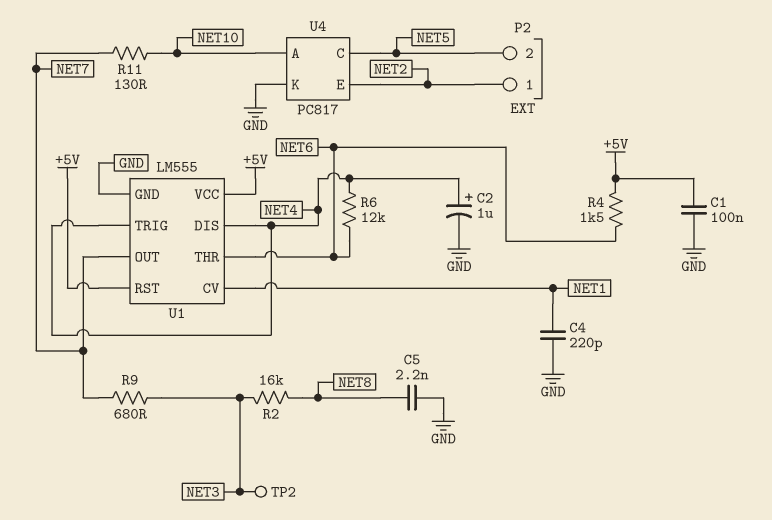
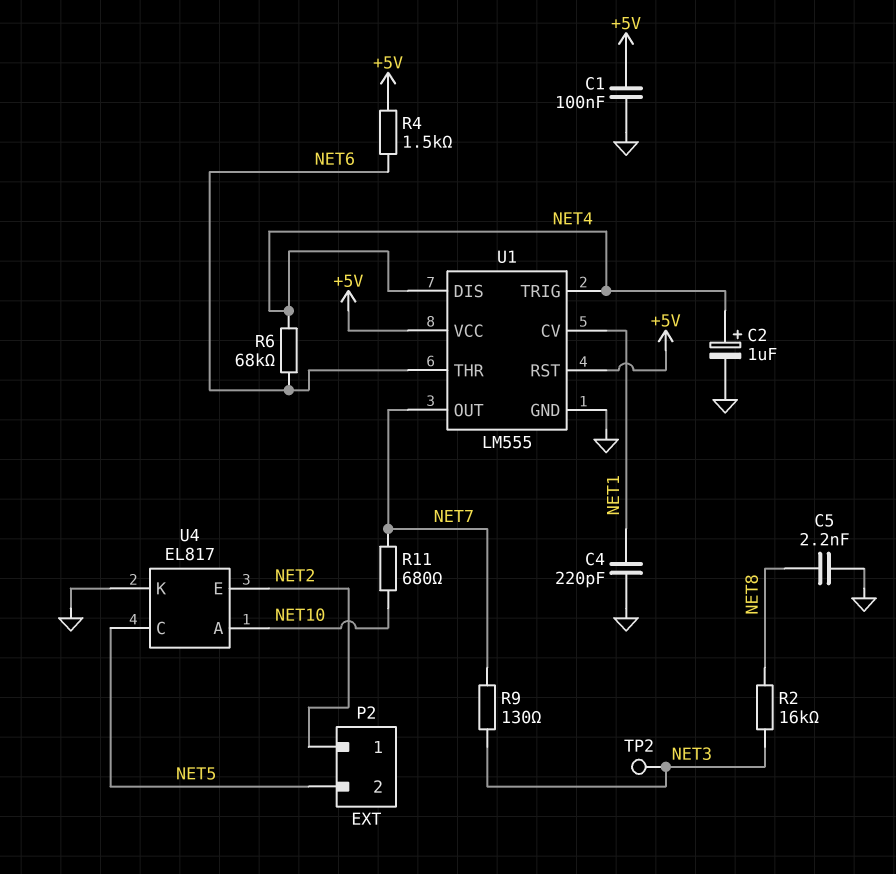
R6: 12k (NET4, NET6) -> 68k (NET4, NET6)
R9: 680 (NET3, NET7) -> 130 (NET3, NET7)
R11: 130 (NET7, NET10) -> 680 (NET7, NET10)
U4: PC817 -> EL817

